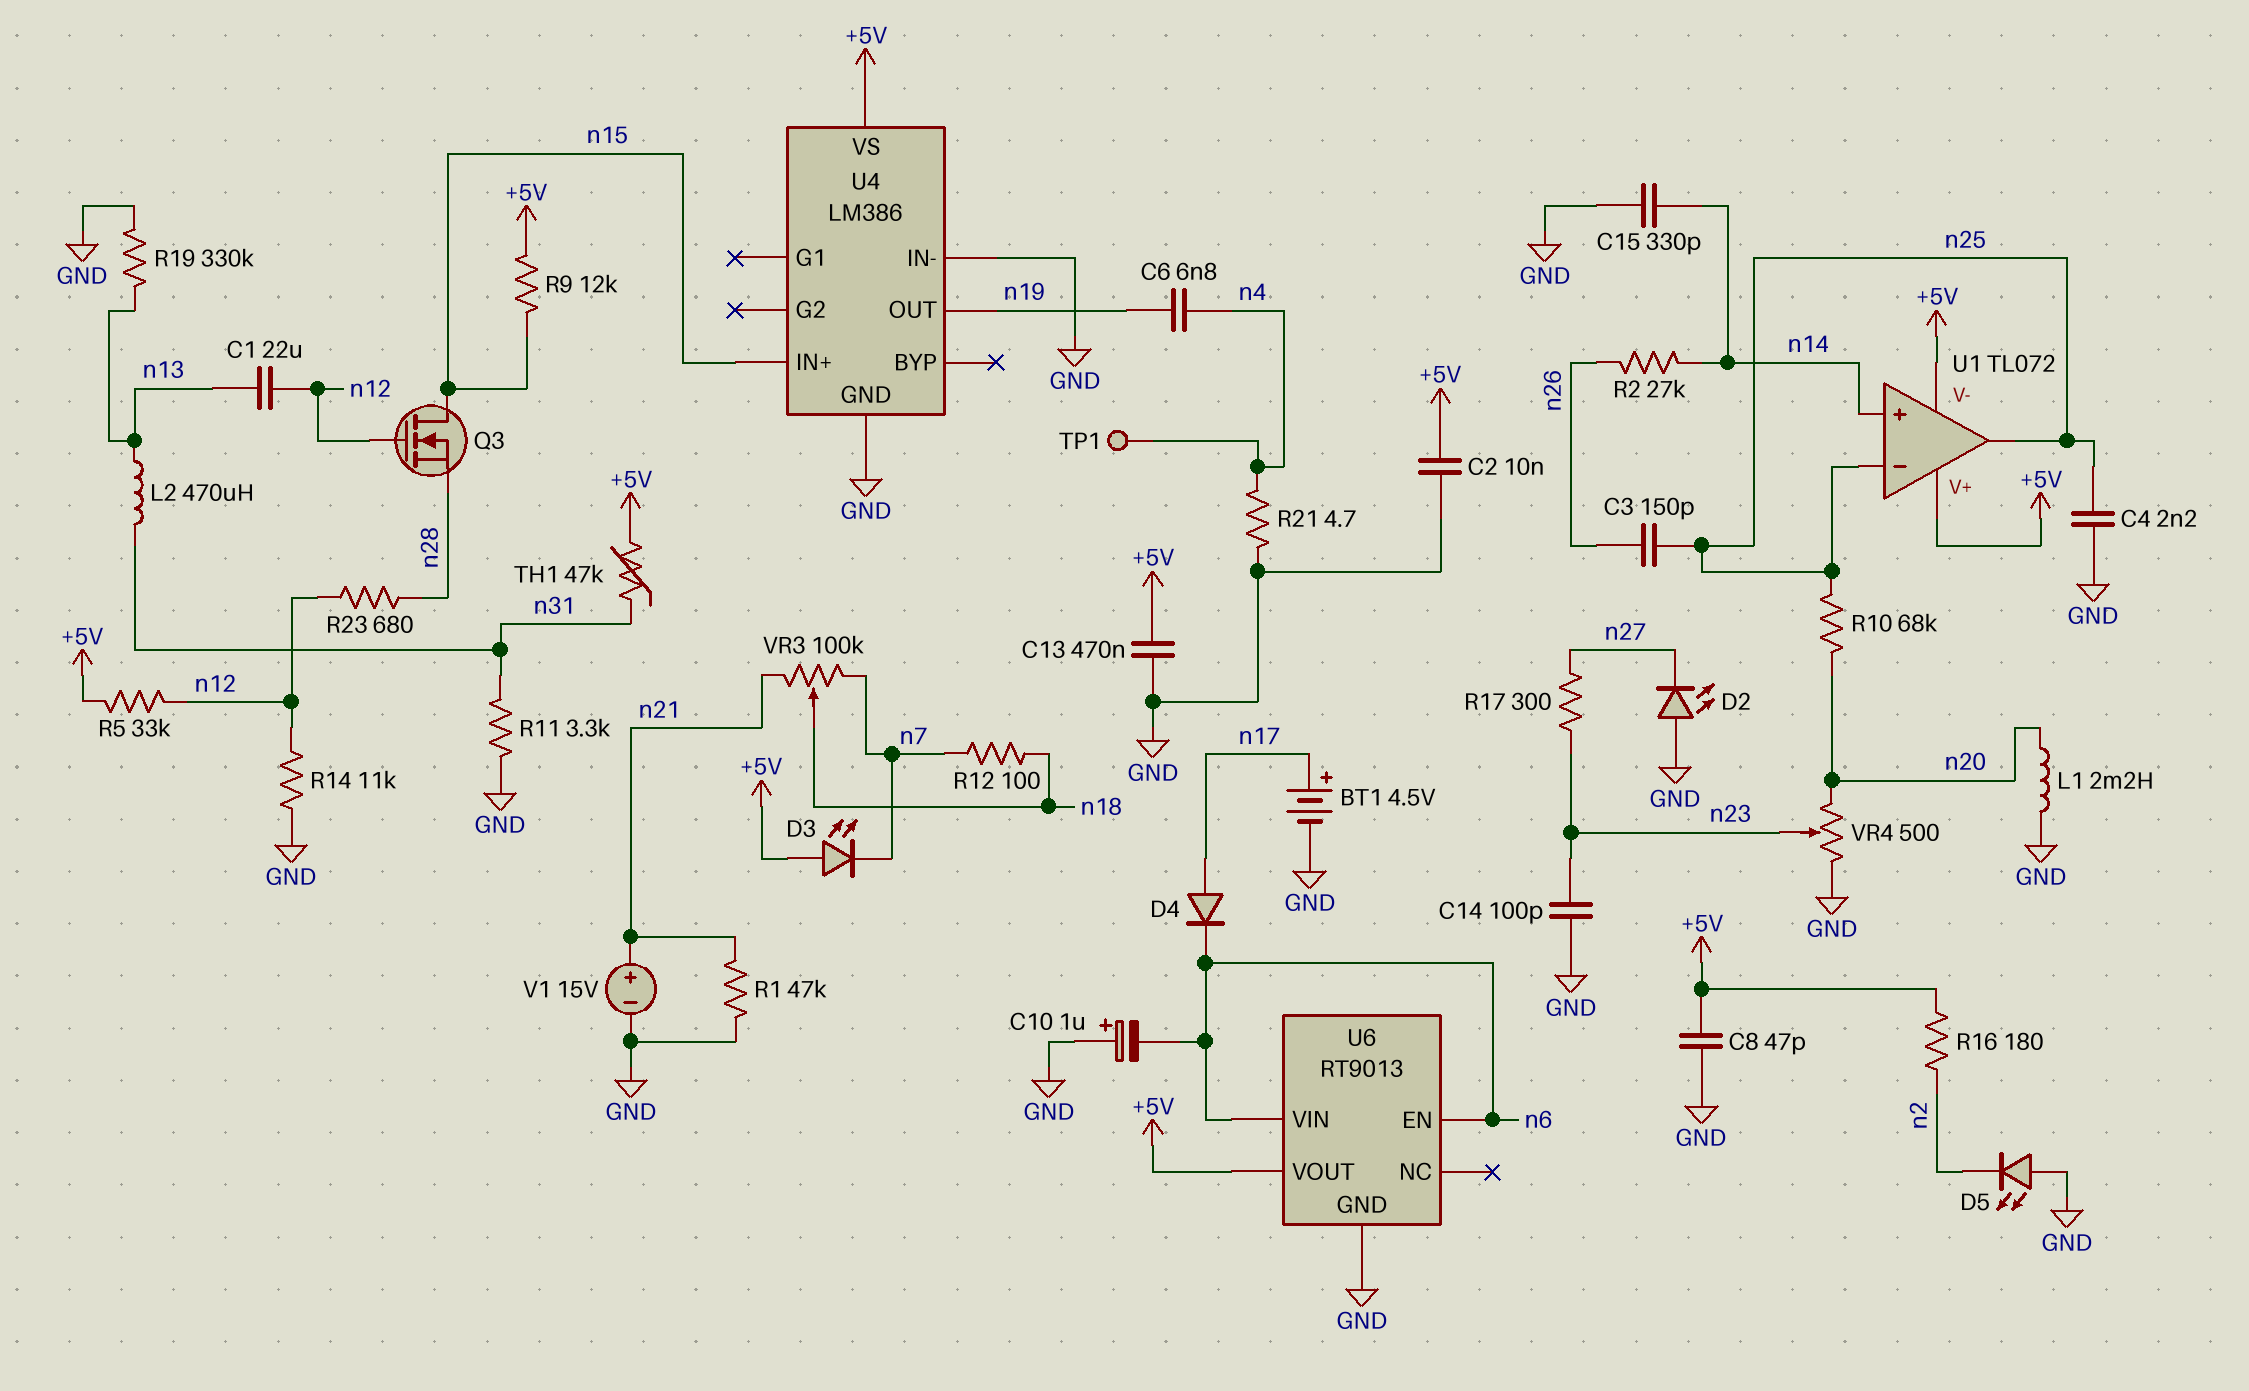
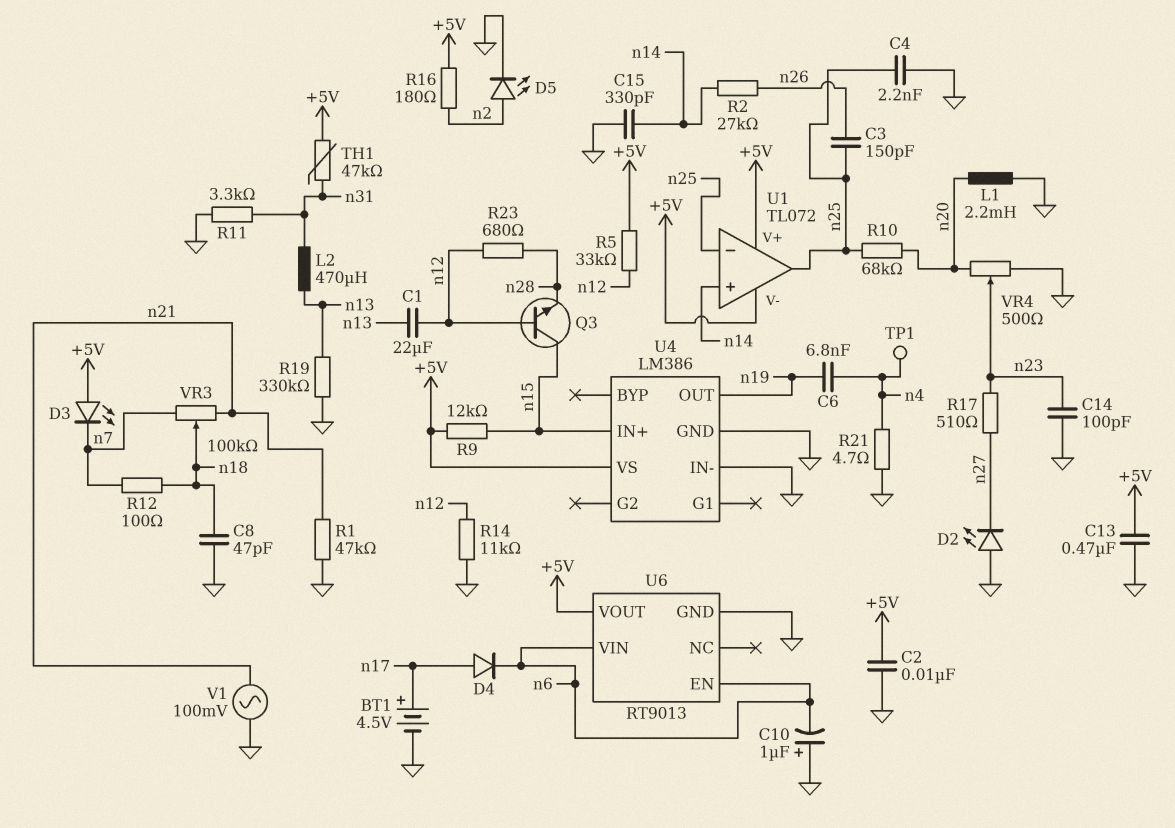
C8: 47pF (+5V, GND) -> 47pF (GND, n18)
D5: LED (A GND, K n2) -> LED (A n2, K GND)
Q3: NMOS (G n12, D n15, S n28) -> NPN (B n12, C n15, E n28)
R17: 300 (n23, n27) -> 510 (n23, n27)
V1: 15V (plus n21, minus GND) -> AC 100mV (GND, n21)

